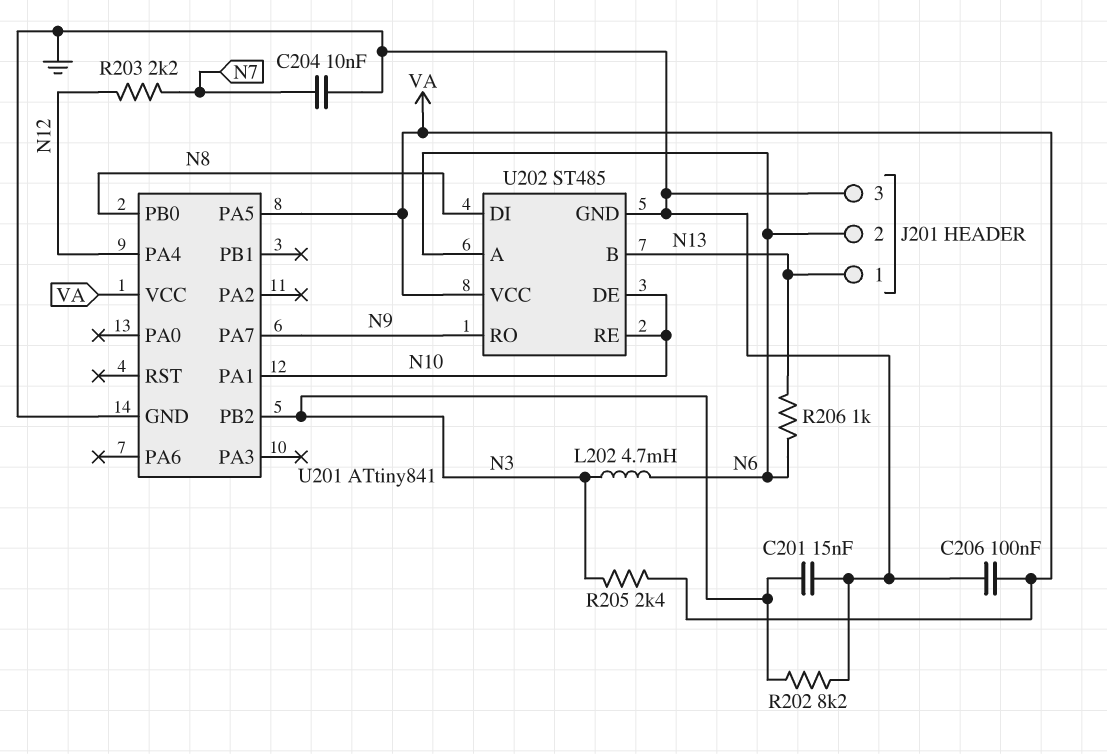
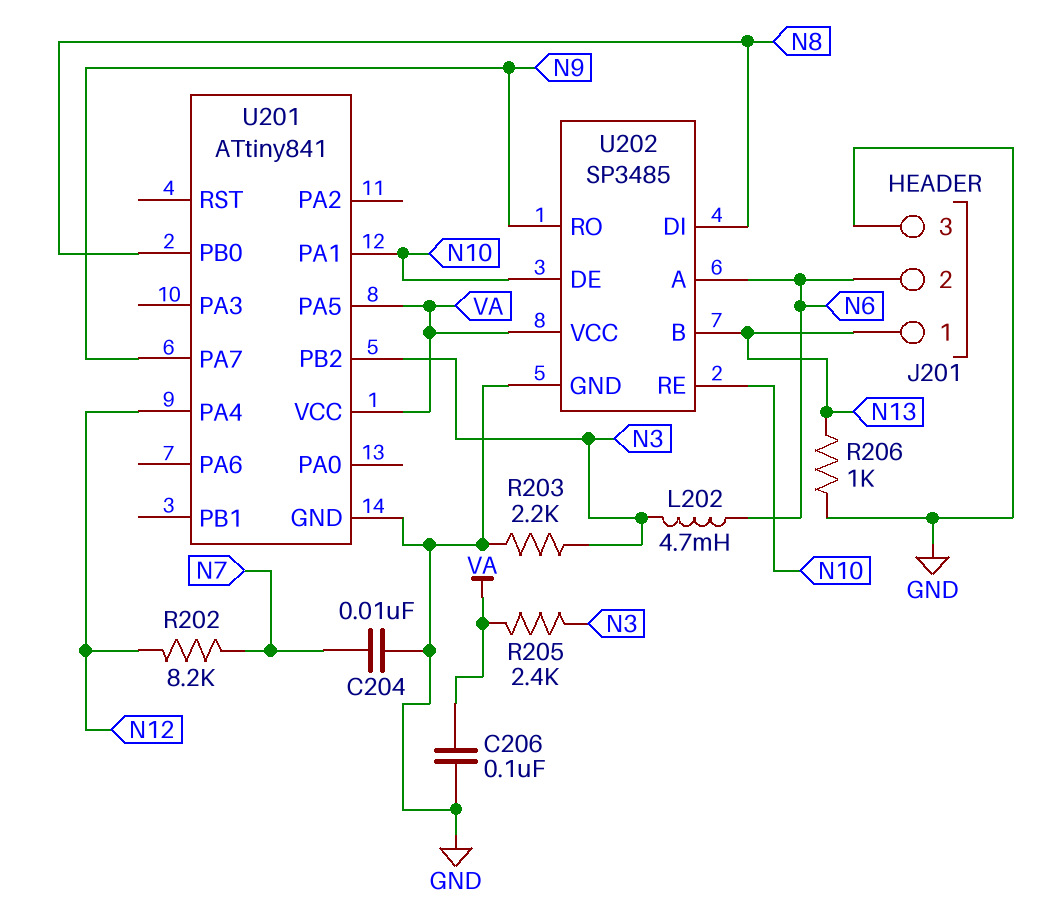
C201: 15nF (GND, N3) -> none
R202: 8.2k (GND, N3) -> 8.2k (N7, N12)
R203: 2.2k (N7, N12) -> 2.2k (GND, N3)
R206: 1k (N6, N13) -> 1k (GND, N13)
U202: ST485 -> SP3485

